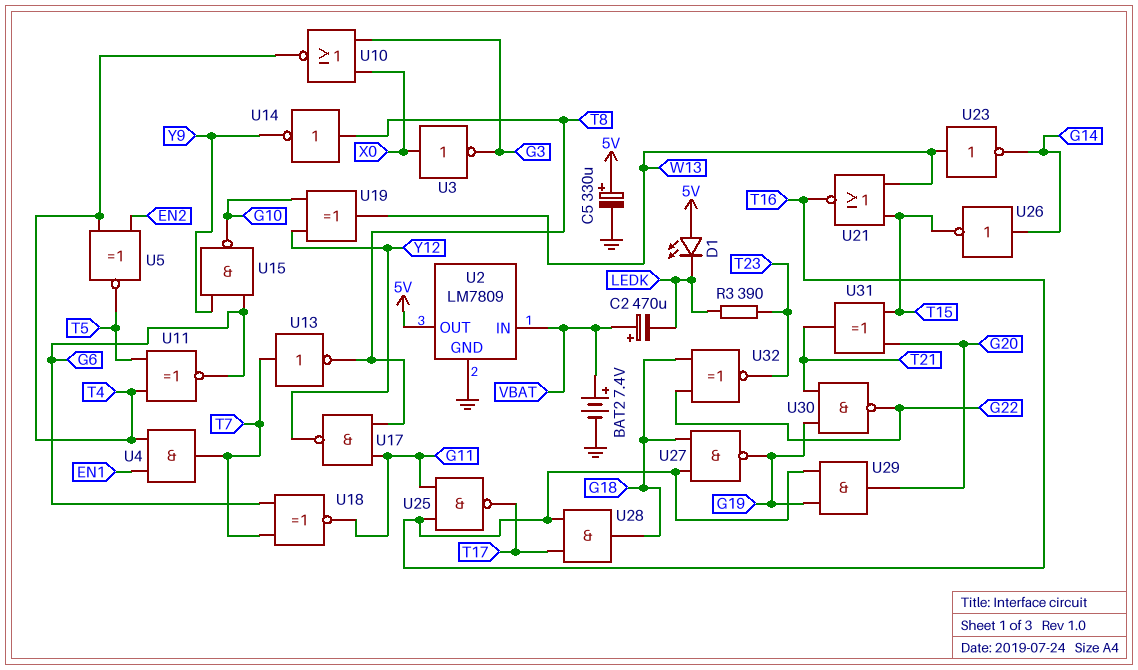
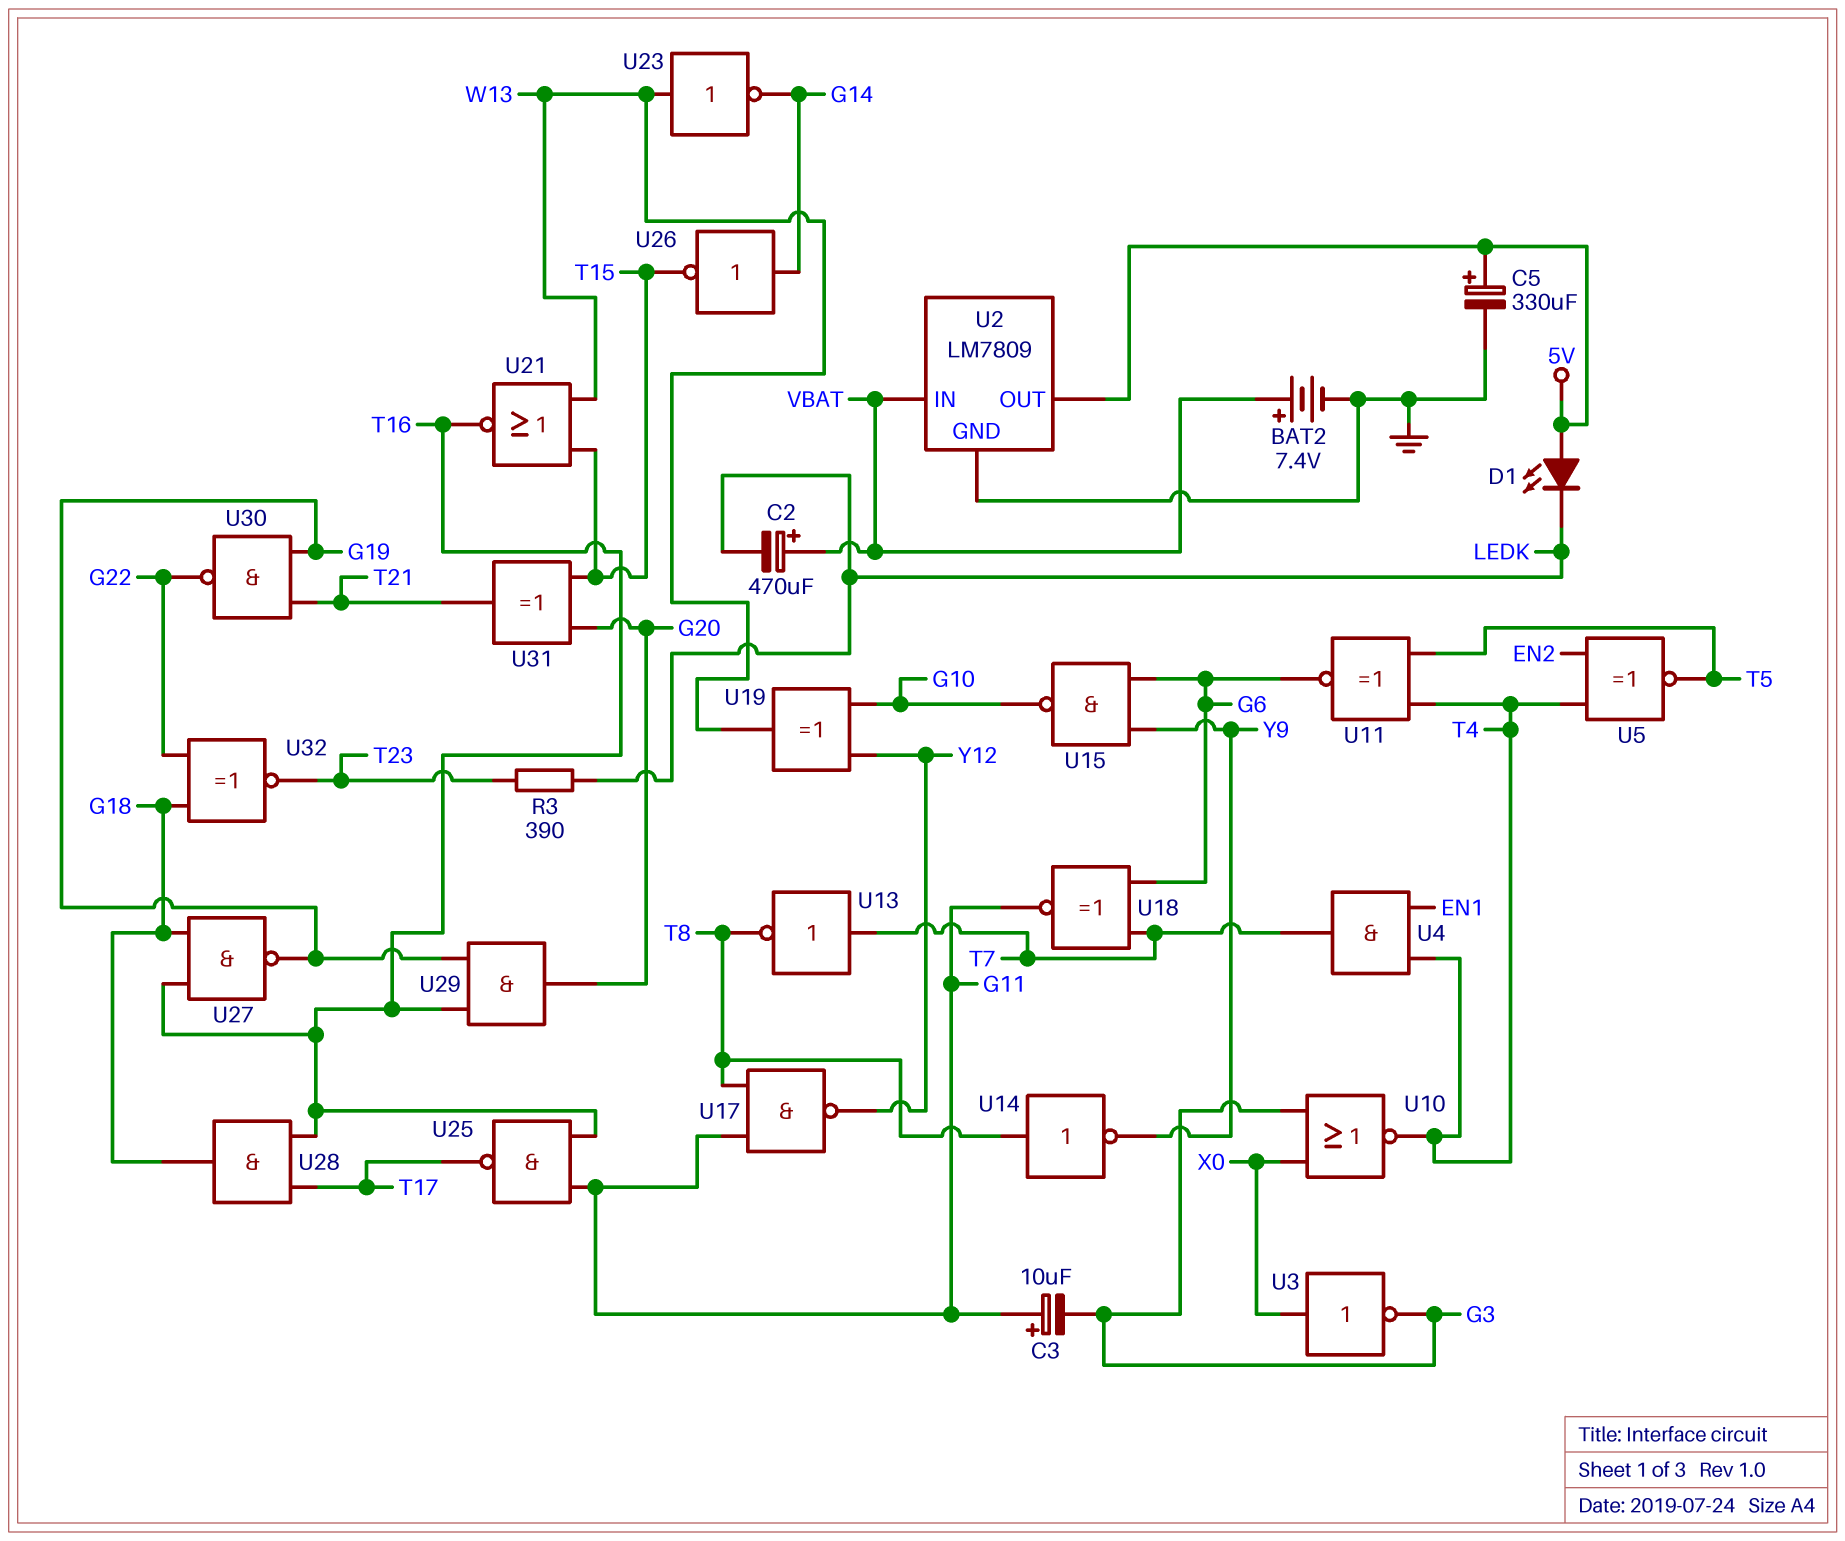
C3: none -> 10uF (plus G11, minus G3)

